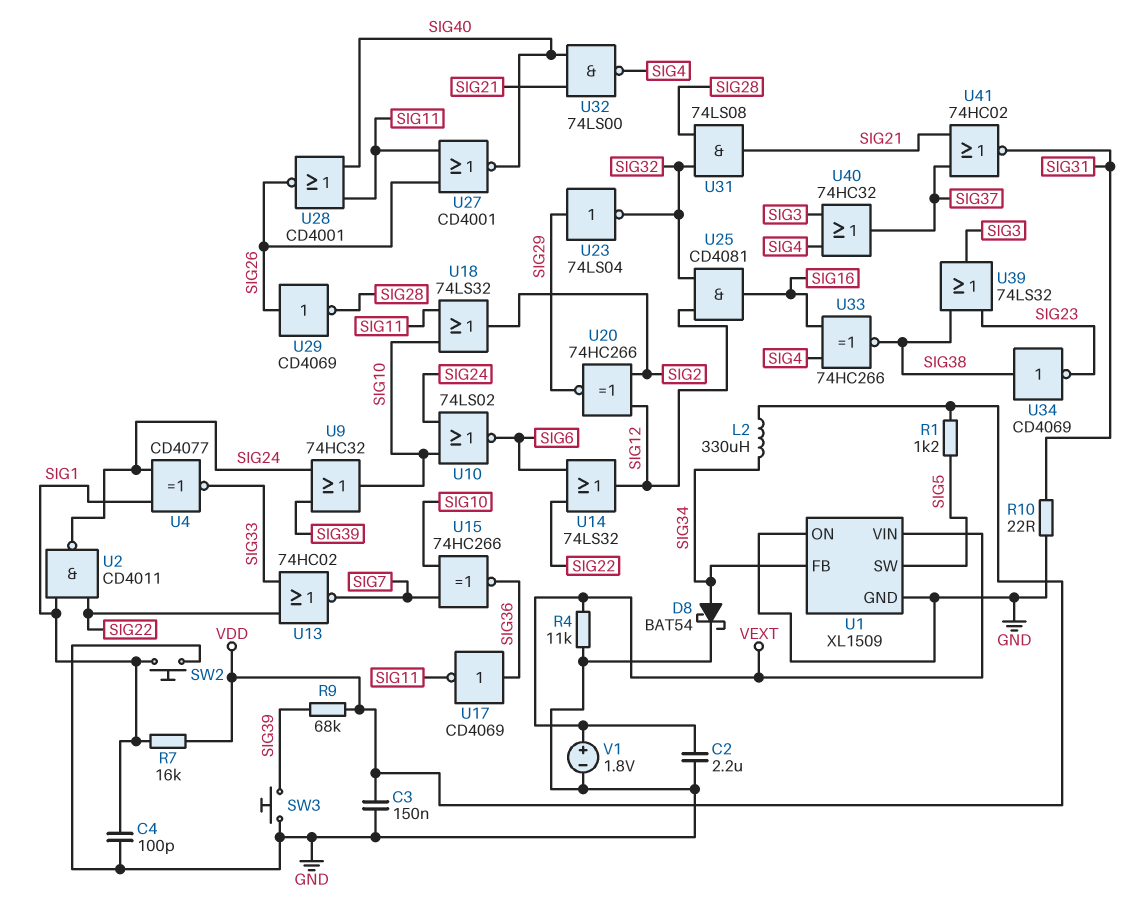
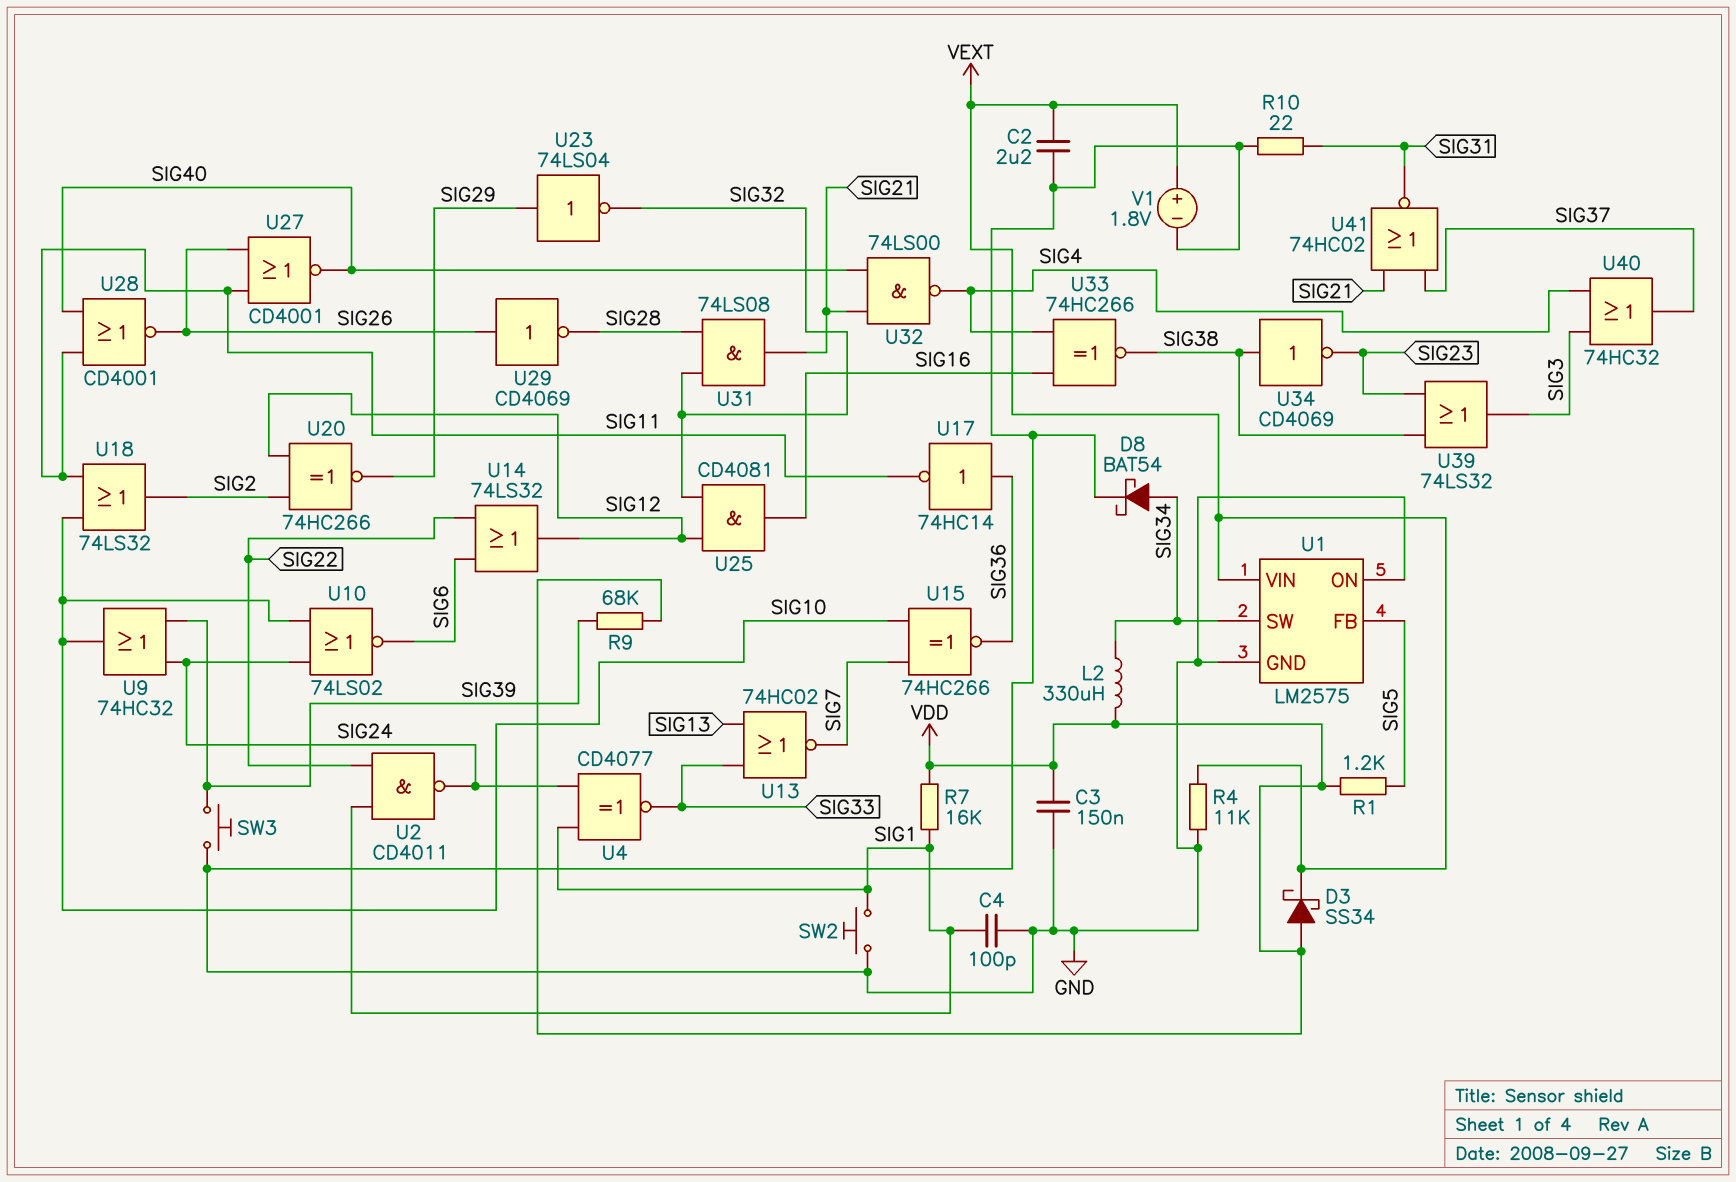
D3: none -> schottky SS34 (A VDD, K VEXT)
U1: XL1509 -> LM2575
U1 pin FB: SIG34 -> SIG5
U1 pin SW: SIG5 -> SIG34
U13: NOR 74HC02 (in SIG22, in SIG33, out SIG7) -> NOR 74HC02 (in SIG13, in SIG33, out SIG7)
U17: NOT CD4069 (in SIG36, out SIG11) -> NOT 74HC14 (in SIG36, out SIG11)

